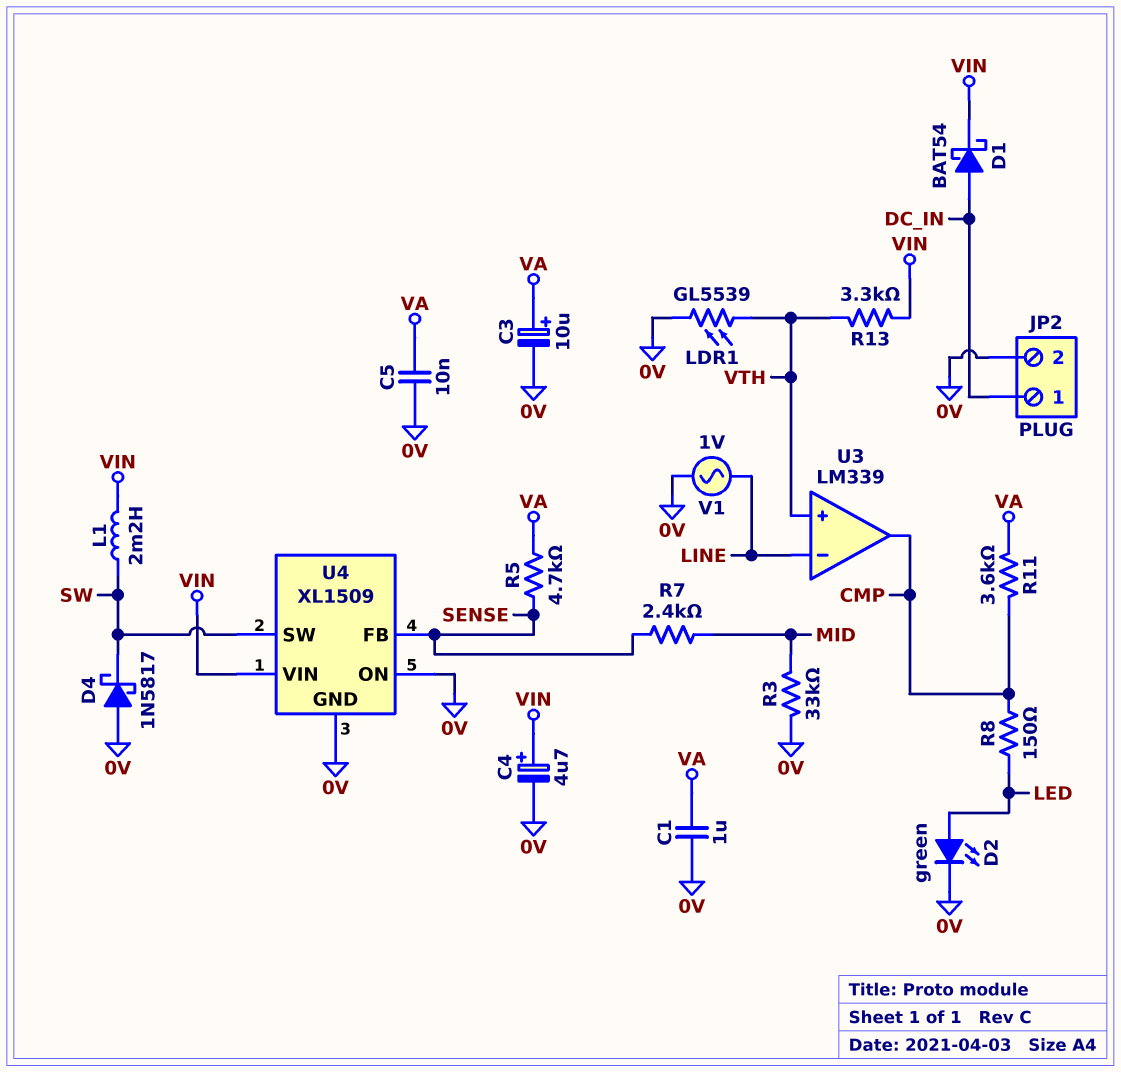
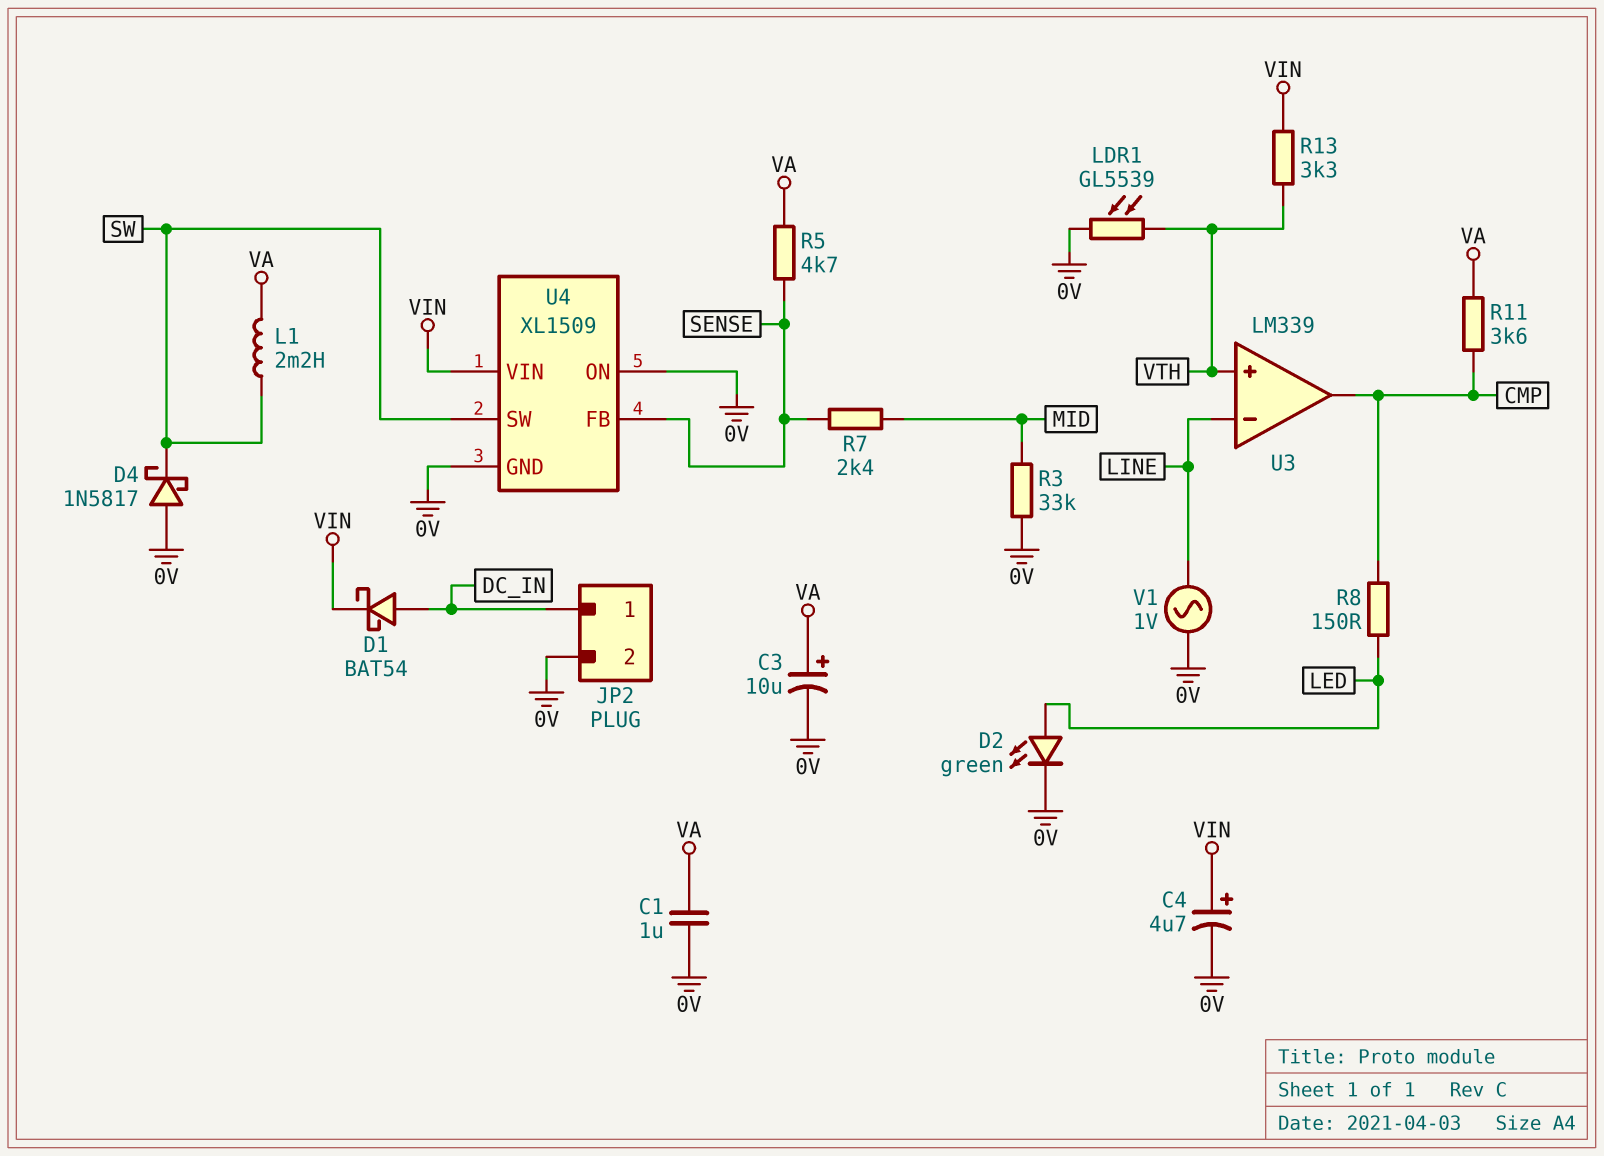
C5: 10nF (0V, VA) -> none
L1: 2.2mH (SW, VIN) -> 2.2mH (SW, VA)

